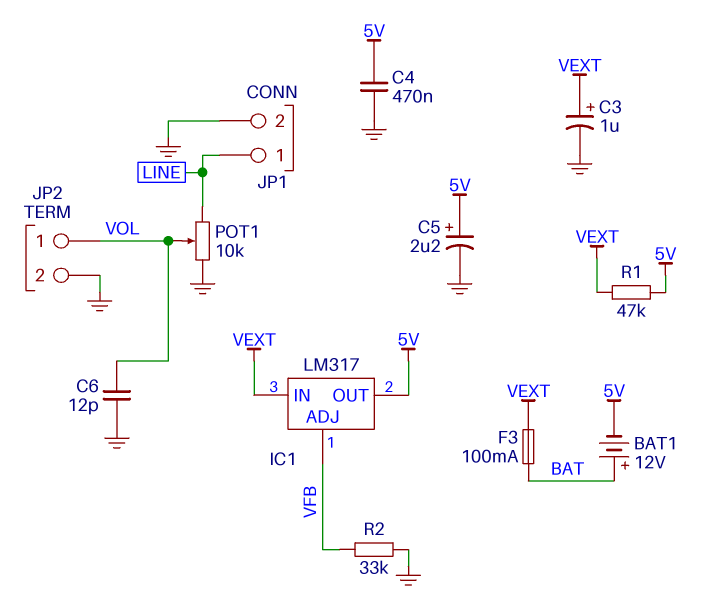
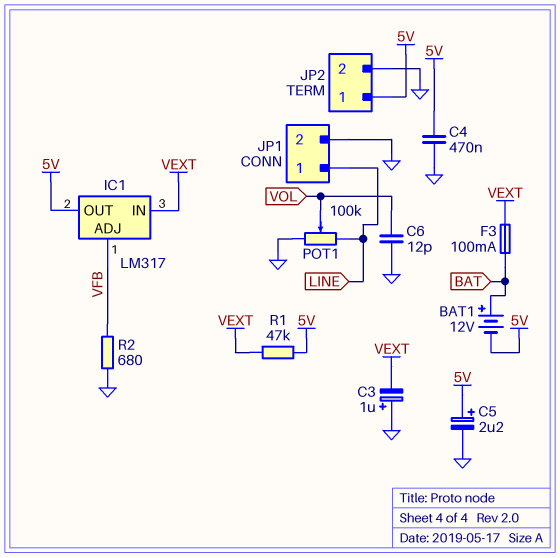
C3: 1uF (plus VEXT, minus GND) -> 1uF (plus GND, minus VEXT)
JP2 pin 1: VOL -> 5V
POT1: 10k (GND, LINE, wiper VOL) -> 100k (GND, LINE, wiper VOL)
R2: 33k (GND, VFB) -> 680 (GND, VFB)

